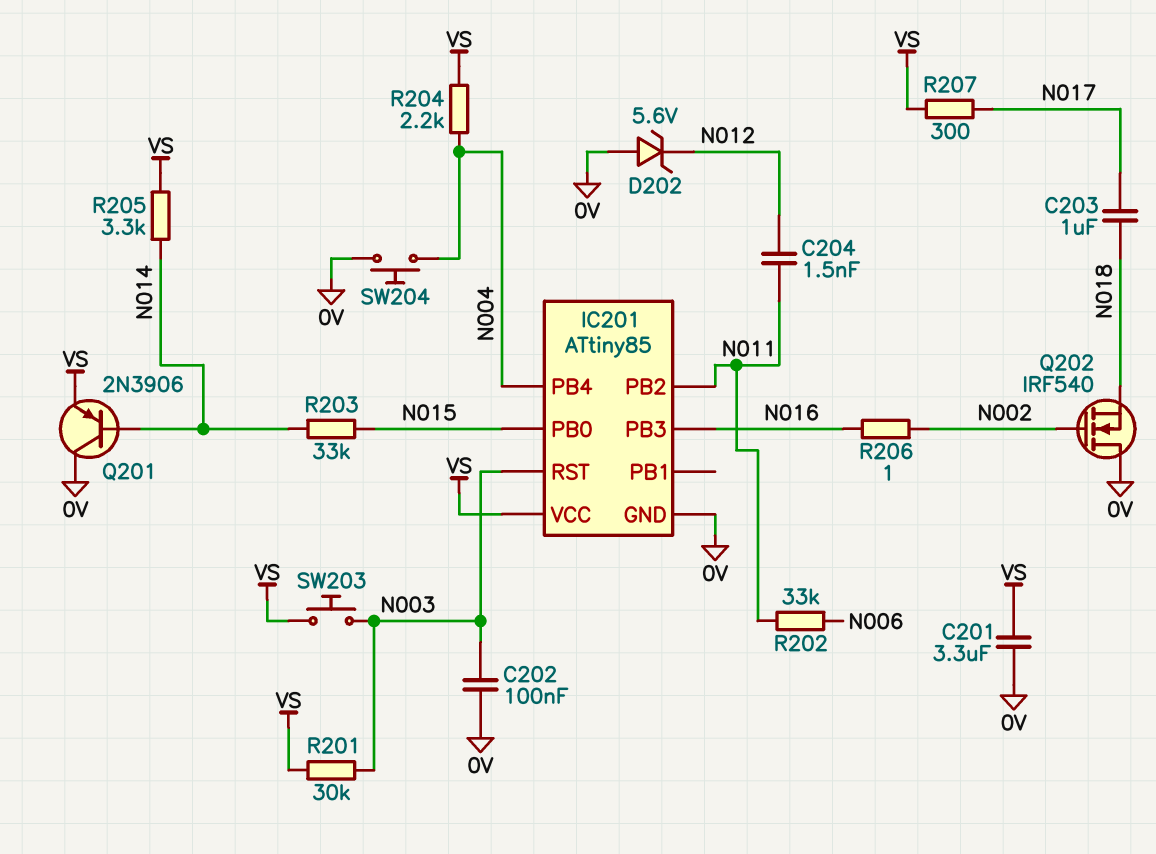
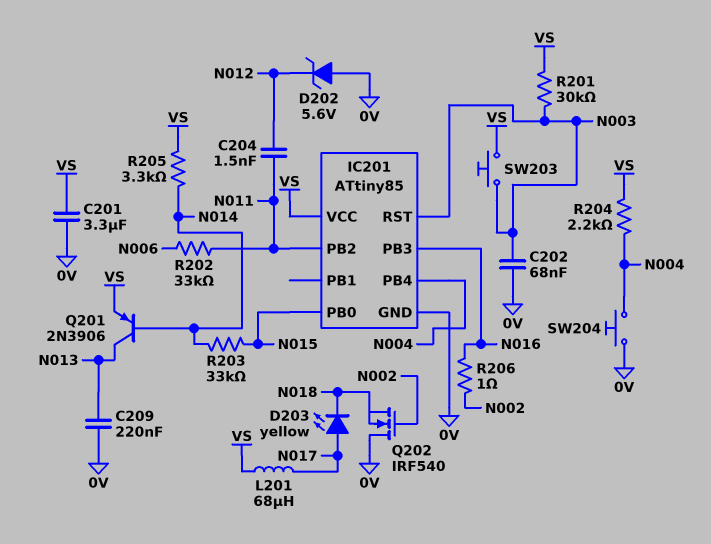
C202: 100nF (0V, N003) -> 68nF (0V, N003)
C203: 1uF (N017, N018) -> none
C209: none -> 220nF (0V, N013)
D203: none -> LED yellow (A N017, K N018)
L201: none -> 68uH (N017, VS)
Q201: PNP 2N3906 (B N014, C 0V, E VS) -> PNP 2N3906 (B N014, C N013, E VS)
R207: 300 (N017, VS) -> none

